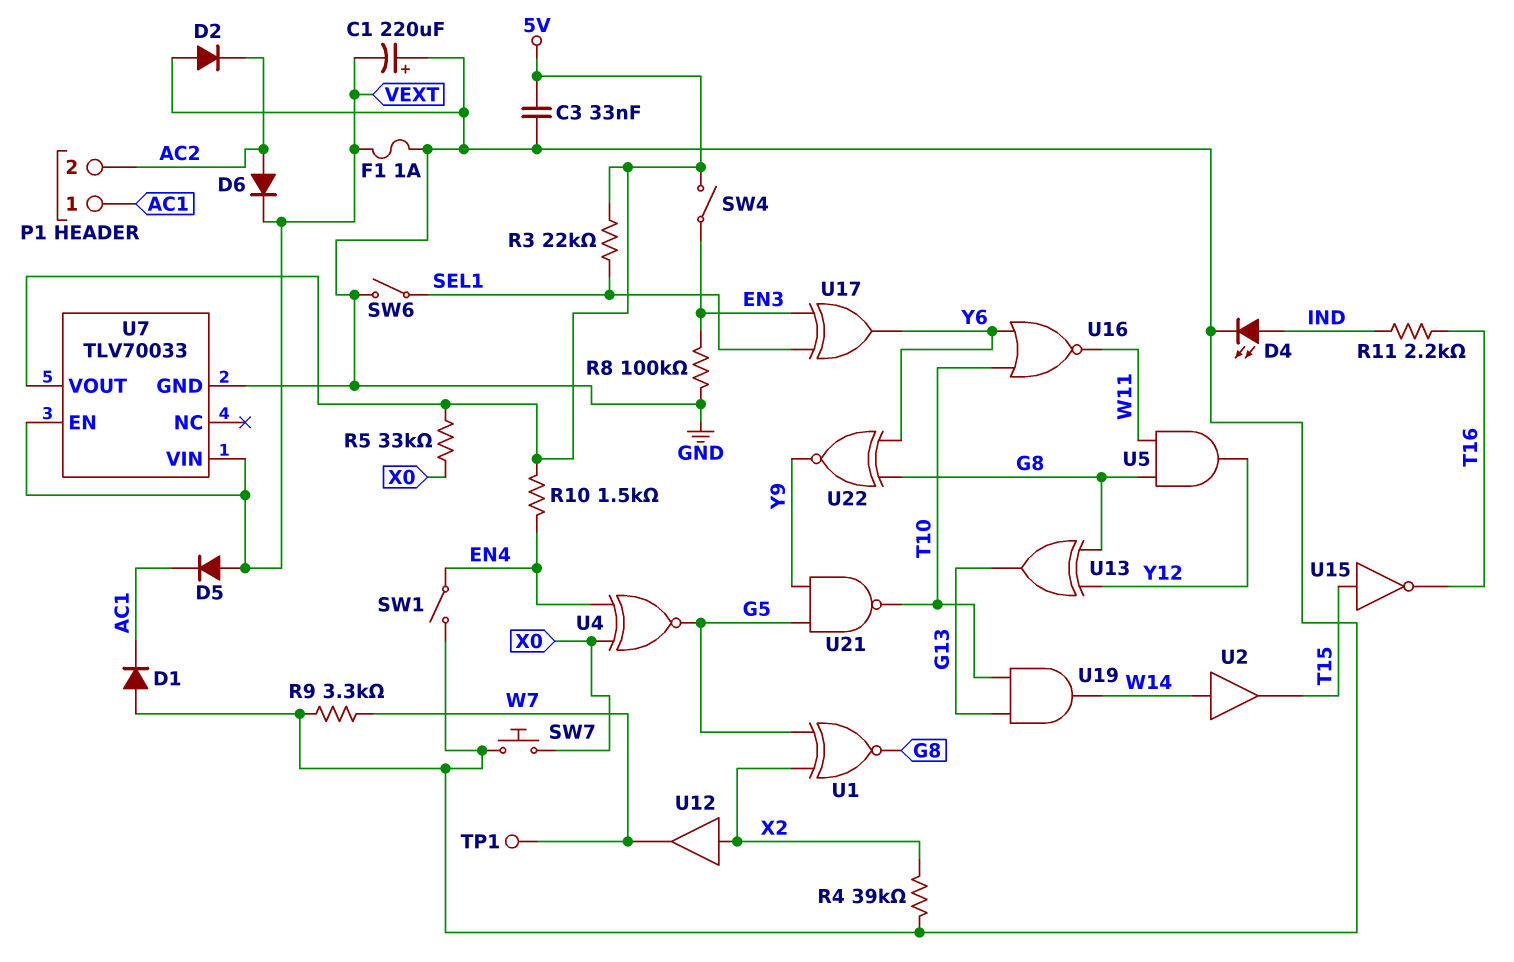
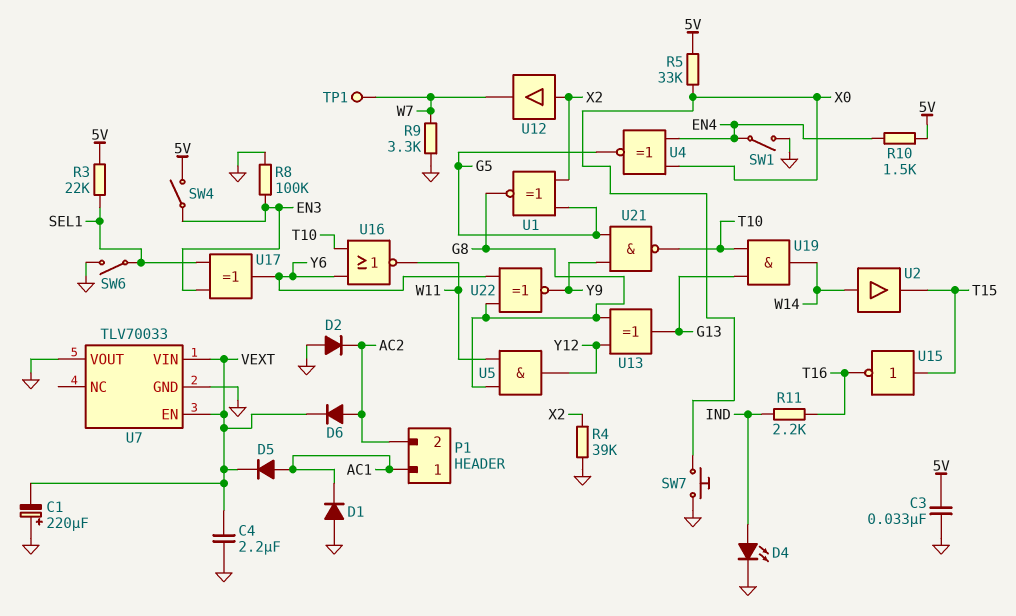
C4: none -> 2.2uF (GND, VEXT)
D5: diode (A VEXT, K AC1) -> diode (A AC1, K VEXT)
F1: 1A (GND, VEXT) -> none
U7 pin VOUT: 5V -> GND

